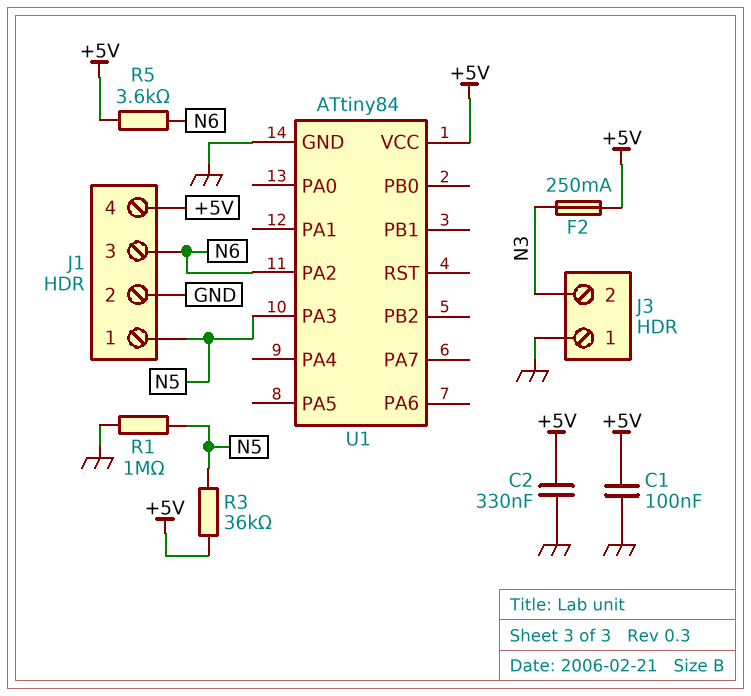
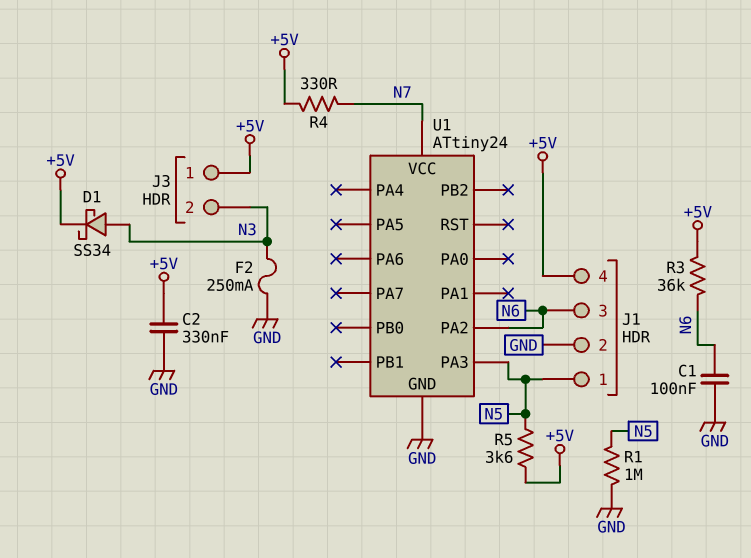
C1: 100nF (+5V, GND) -> 100nF (GND, N6)
D1: none -> schottky SS34 (A N3, K +5V)
F2: 250mA (+5V, N3) -> 250mA (GND, N3)
J3 pin 1: GND -> +5V
R3: 36k (+5V, N5) -> 36k (+5V, N6)
R4: none -> 330 (+5V, N7)
R5: 3.6k (+5V, N6) -> 3.6k (+5V, N5)
U1: ATtiny84 -> ATtiny24
U1 pin VCC: +5V -> N7

